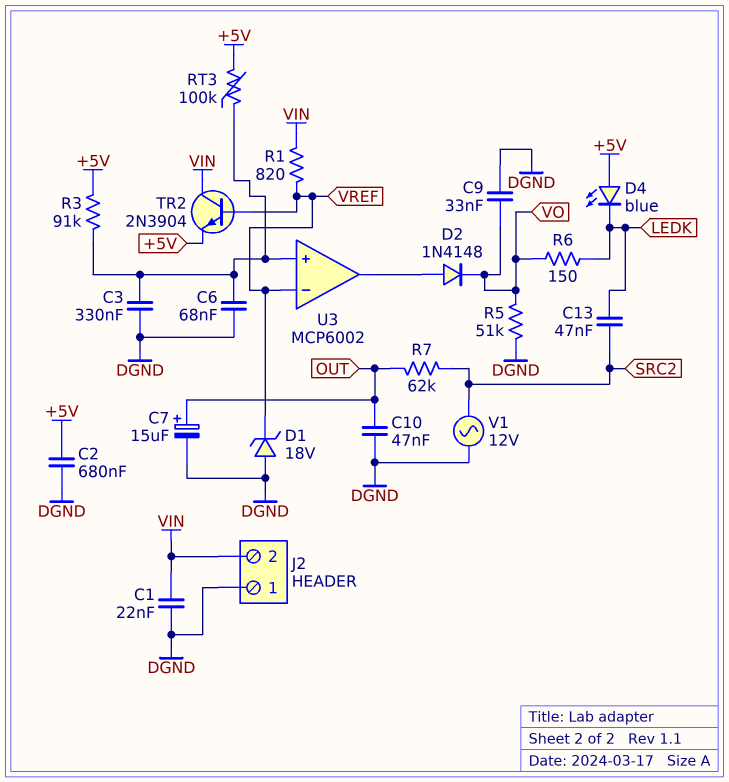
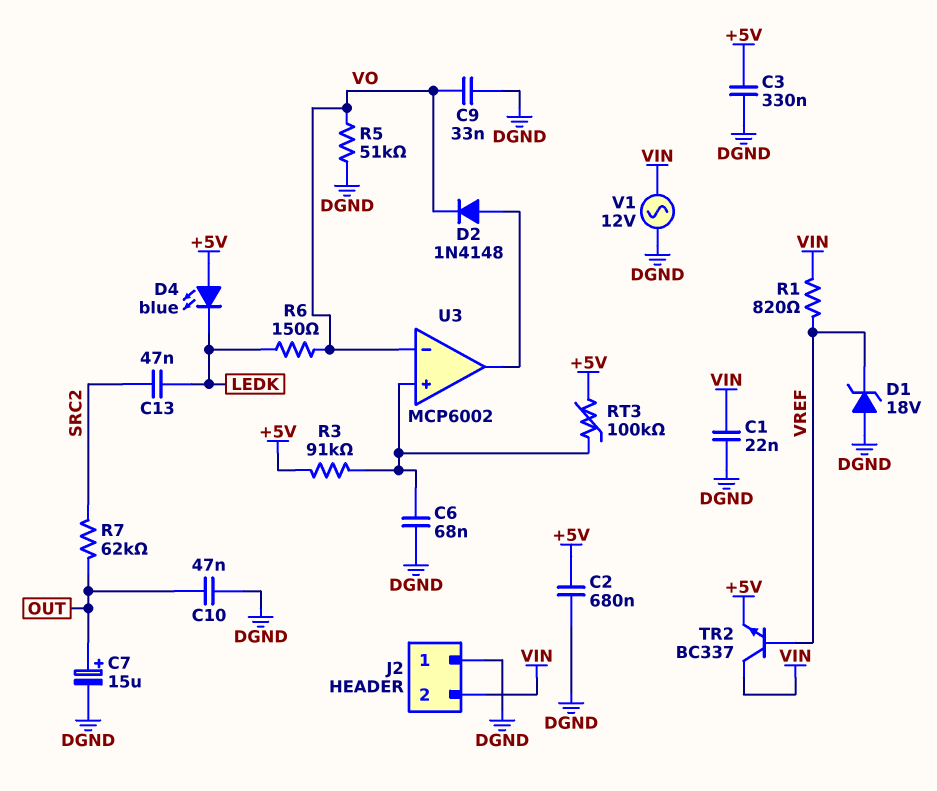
C3: 330nF (DGND, U3/in+) -> 330nF (+5V, DGND)
TR2: NPN 2N3904 (B VREF, C VIN, E +5V) -> NPN BC337 (B VREF, C VIN, E +5V)
U3 pin in-: VREF -> VO
V1: AC 12V (DGND, SRC2) -> AC 12V (DGND, VIN)

